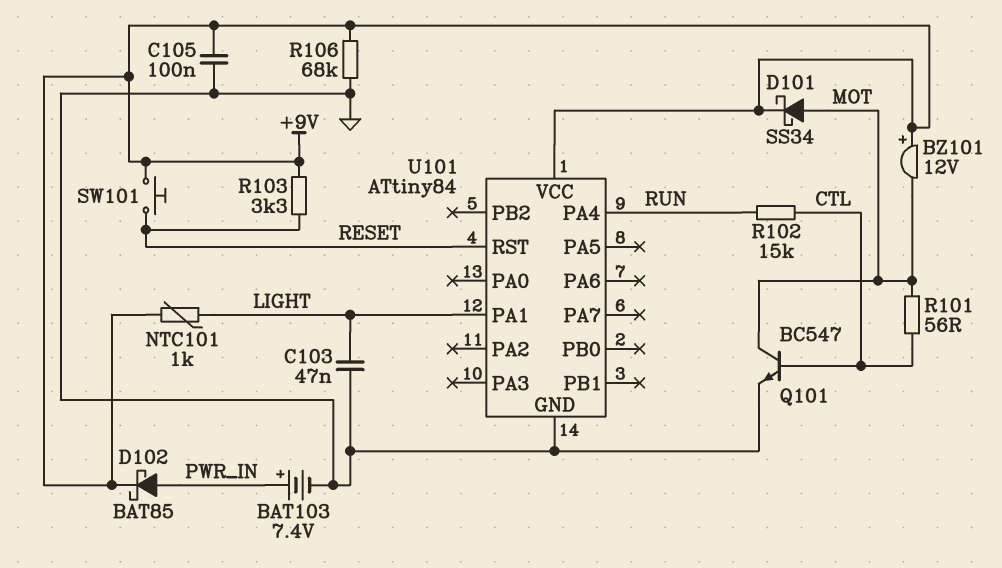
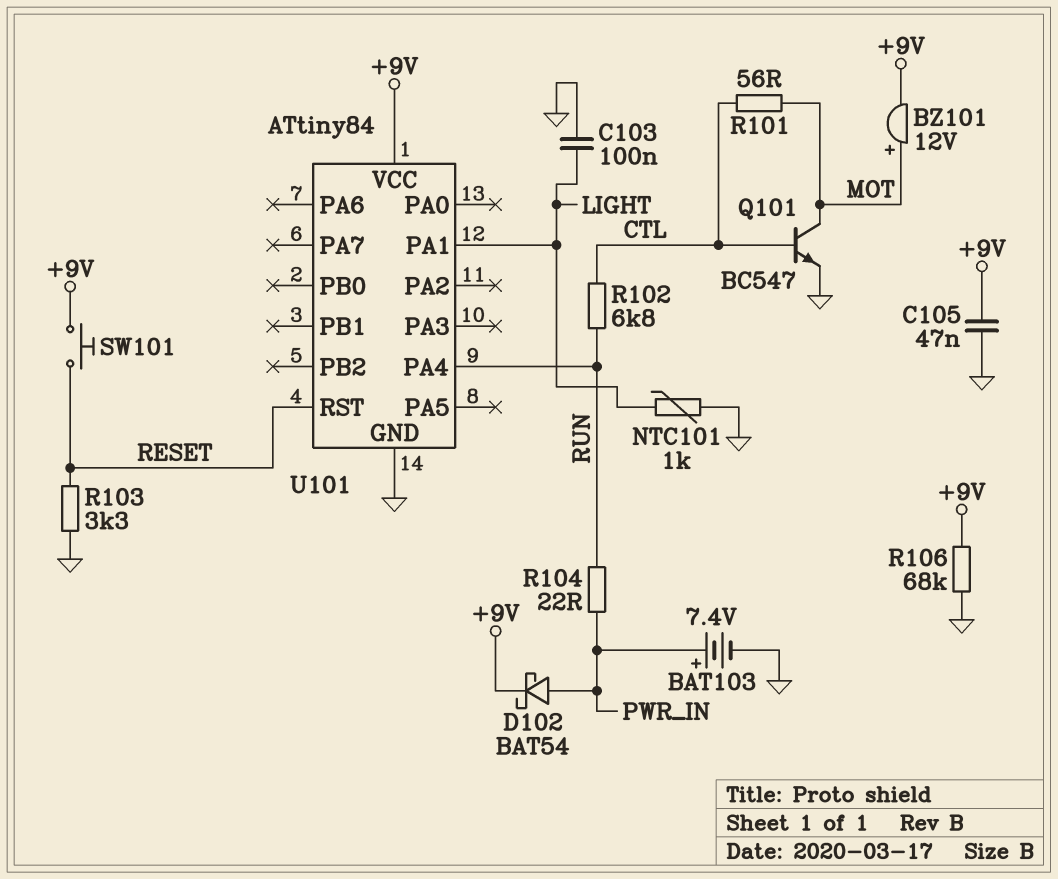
BZ101: buzzer 12V (plus +9V, minus MOT) -> buzzer 12V (plus MOT, minus +9V)
C103: 47nF (GND, LIGHT) -> 100nF (GND, LIGHT)
C105: 100nF (+9V, GND) -> 47nF (+9V, GND)
D101: schottky SS34 (A MOT, K +9V) -> none
D102: schottky BAT85 (A PWR_IN, K +9V) -> schottky BAT54 (A PWR_IN, K +9V)
NTC101: 1k (+9V, LIGHT) -> 1k (GND, LIGHT)
R102: 15k (CTL, RUN) -> 6.8k (CTL, RUN)
R103: 3.3k (+9V, RESET) -> 3.3k (GND, RESET)
R104: none -> 22 (PWR_IN, RUN)

